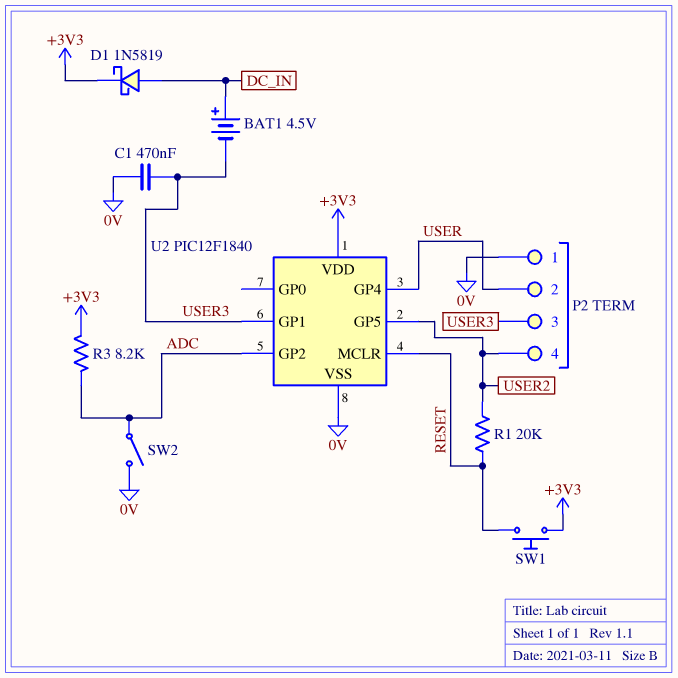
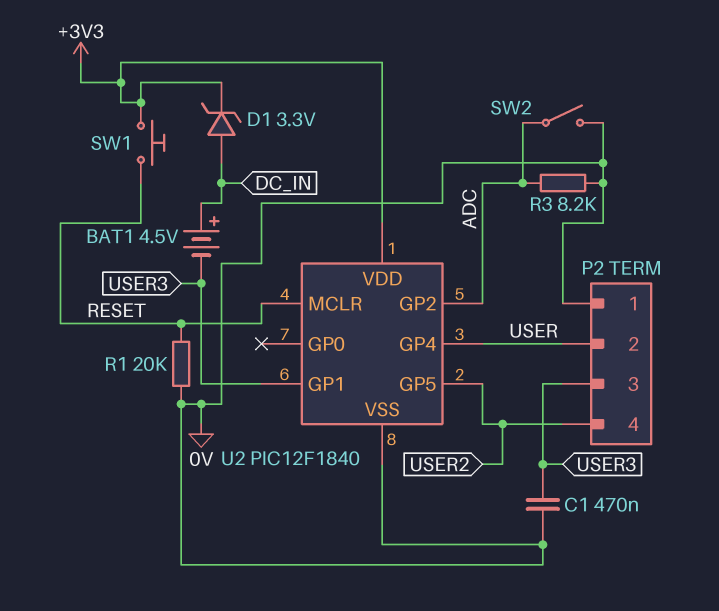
D1: schottky 1N5819 (A DC_IN, K +3V3) -> zener 3.3V (A DC_IN, K +3V3)
R1: 20k (RESET, USER2) -> 20k (0V, RESET)
R3: 8.2k (+3V3, ADC) -> 8.2k (0V, ADC)

